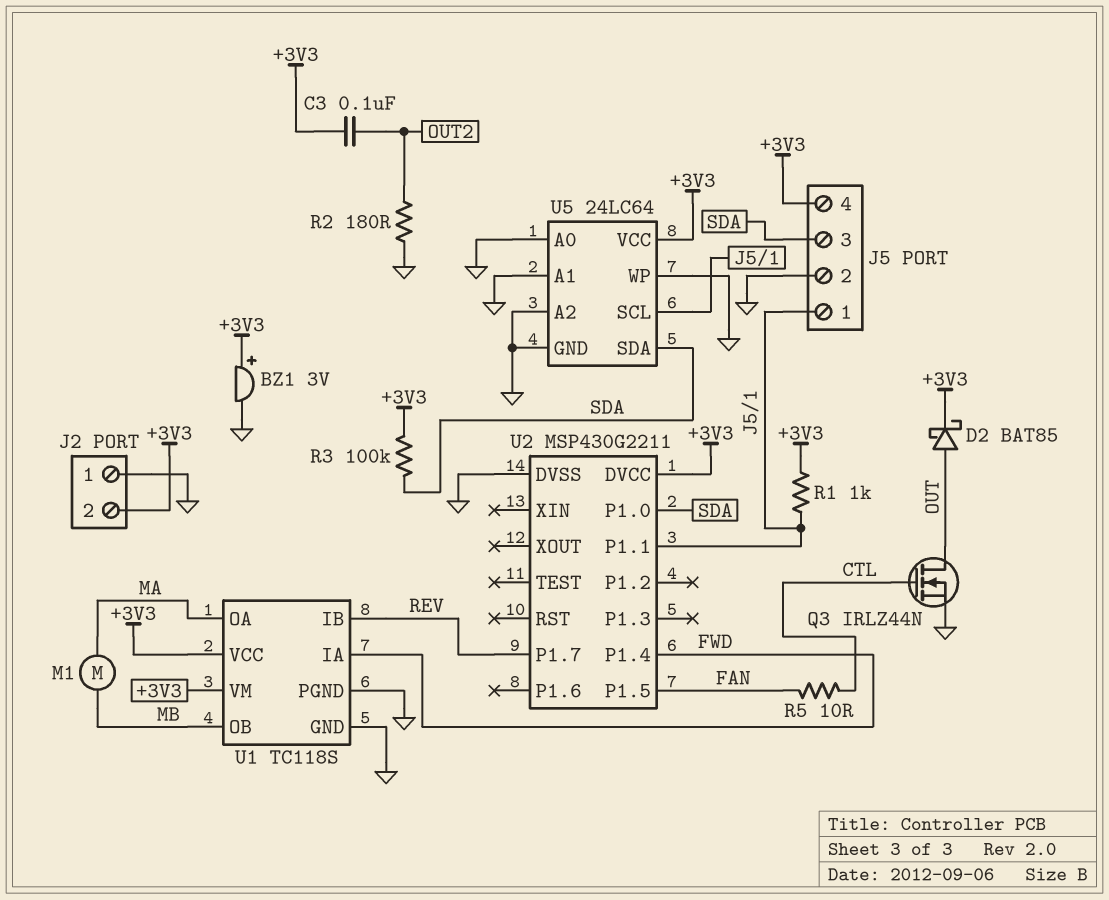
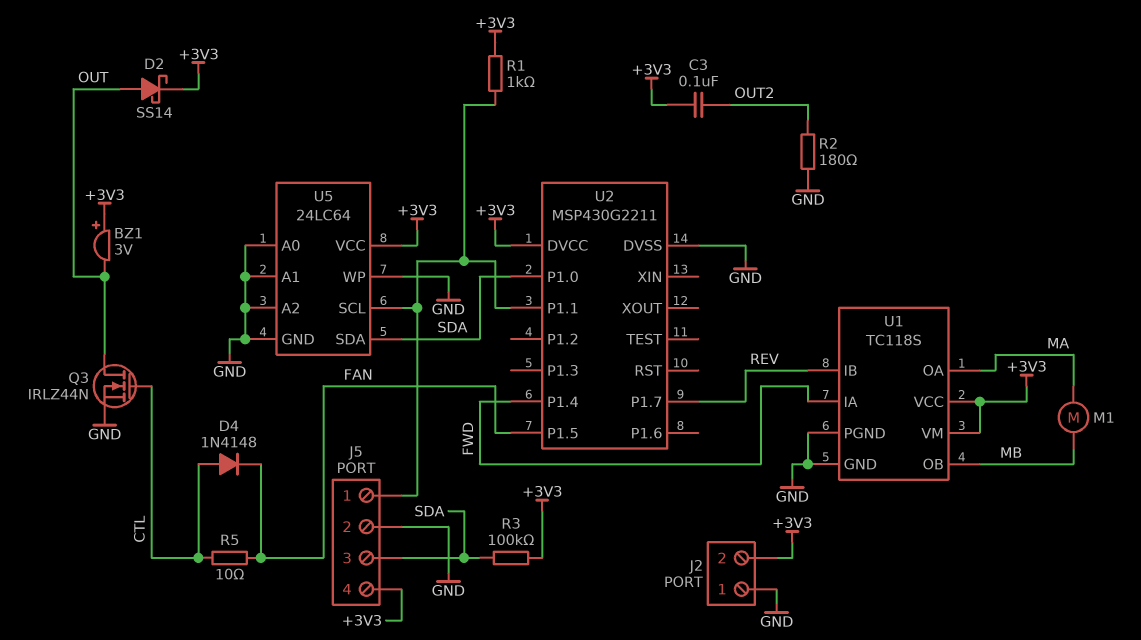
BZ1: buzzer 3V (plus +3V3, minus GND) -> buzzer 3V (plus +3V3, minus OUT)
D2: schottky BAT85 (A OUT, K +3V3) -> schottky SS14 (A OUT, K +3V3)
D4: none -> diode 1N4148 (A CTL, K FAN)

